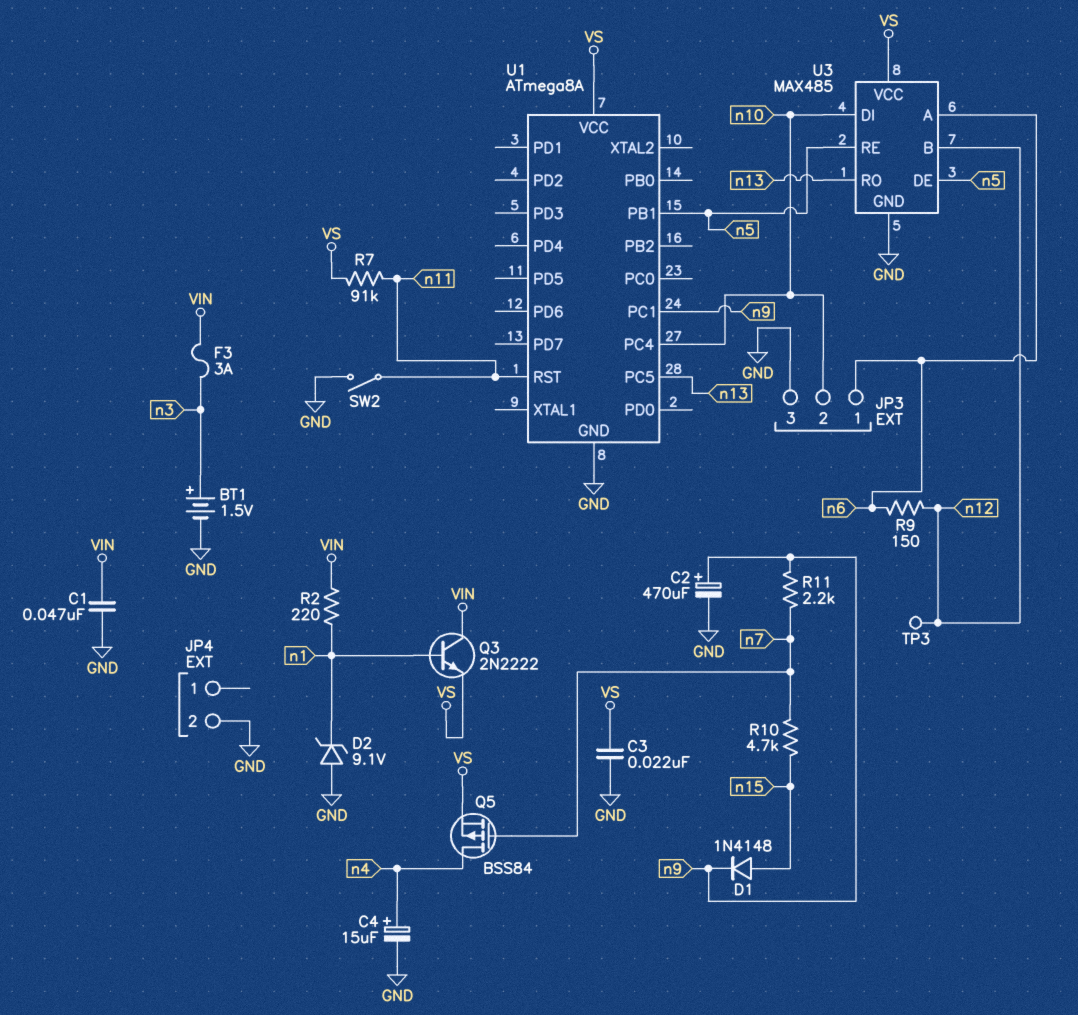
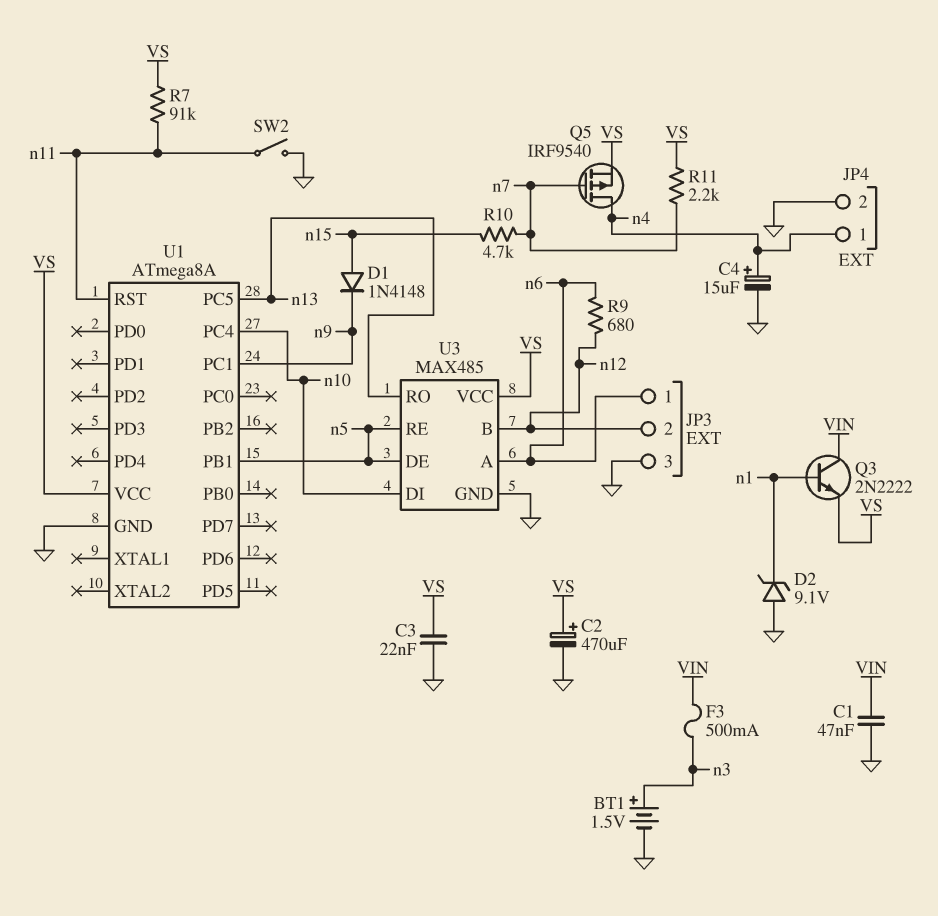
C2: 470uF (plus n9, minus GND) -> 470uF (plus VS, minus GND)
F3: 3A (VIN, n3) -> 500mA (VIN, n3)
JP3 pin 2: n10 -> n12
JP4 pin 1: none -> n4
Q5: PMOS BSS84 (G n7, D n4, S VS) -> PMOS IRF9540 (G n7, D n4, S VS)
R2: 220 (VIN, n1) -> none
R9: 150 (n6, n12) -> 680 (n6, n12)
R11: 2.2k (n7, n9) -> 2.2k (VS, n7)
TP3: test point (n12) -> none

